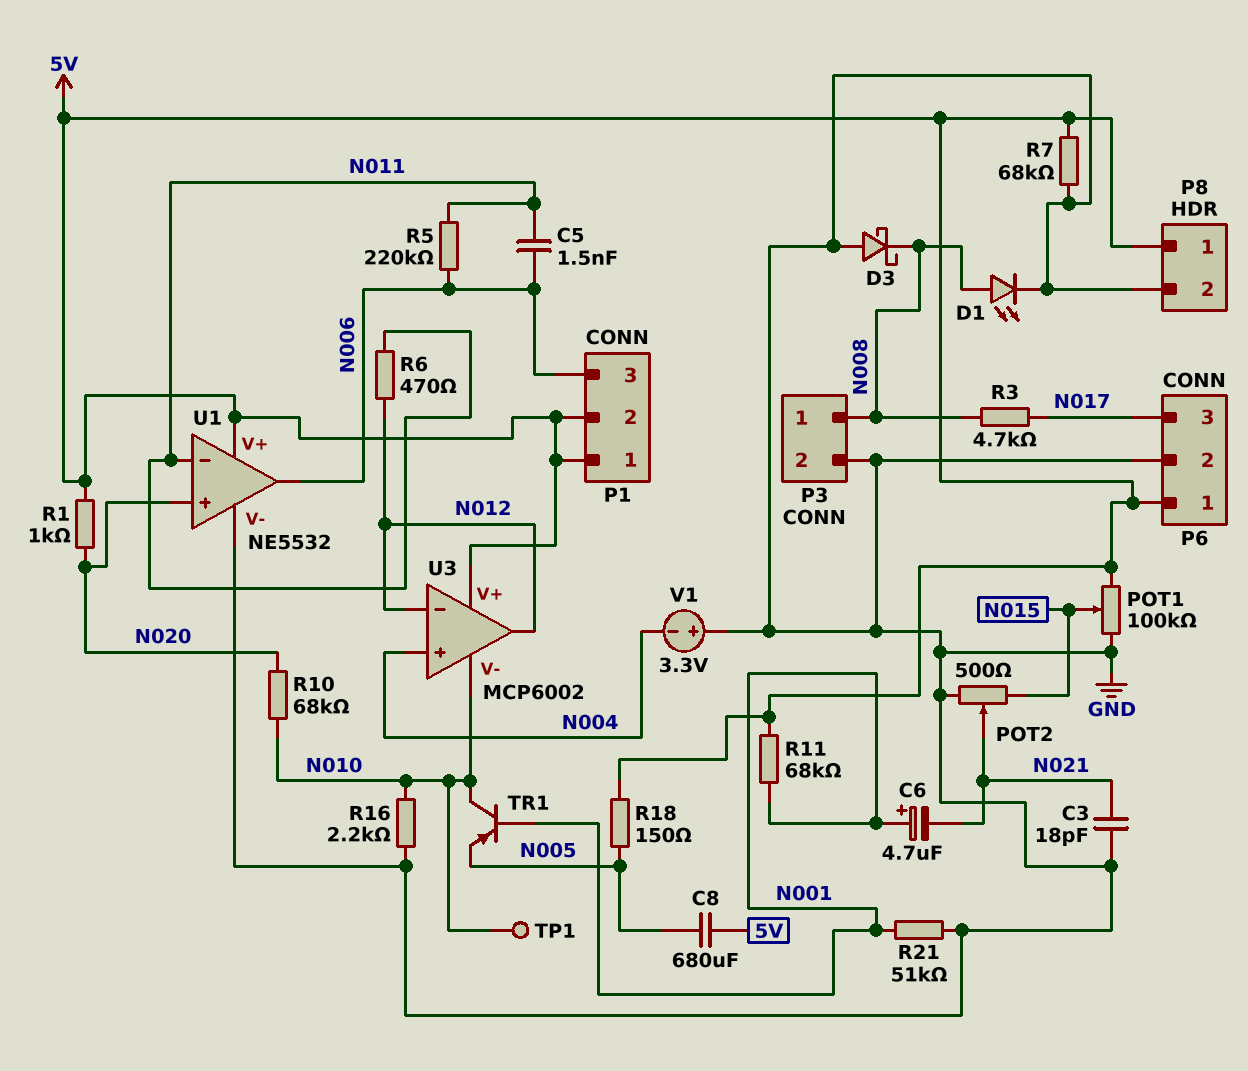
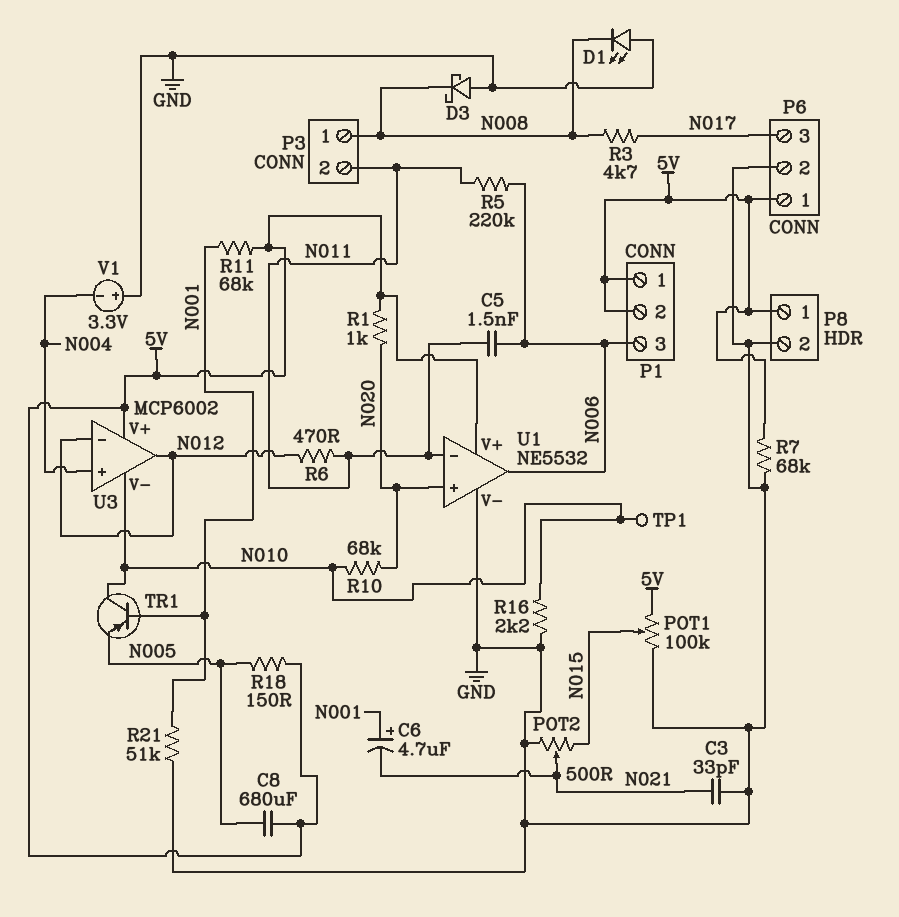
C3: 18pF (GND, N021) -> 33pF (GND, N021)
D1: LED (A N008, K GND) -> LED (A GND, K N008)
P3 pin 2: GND -> N011

